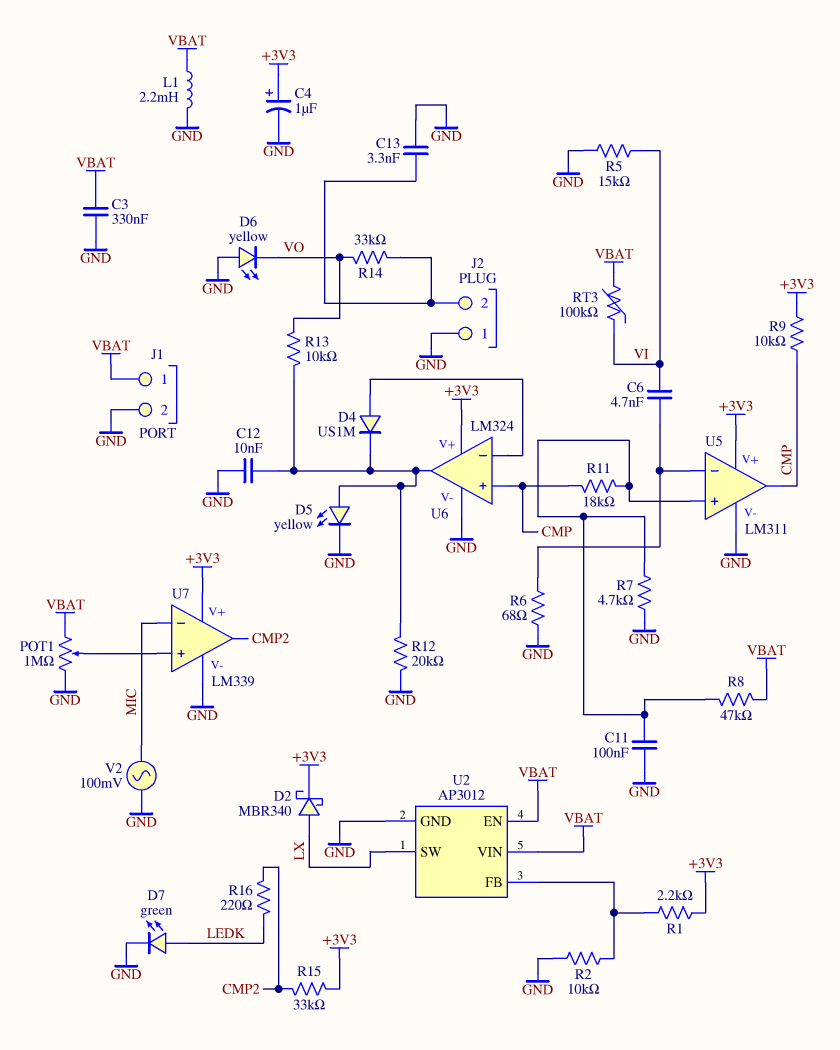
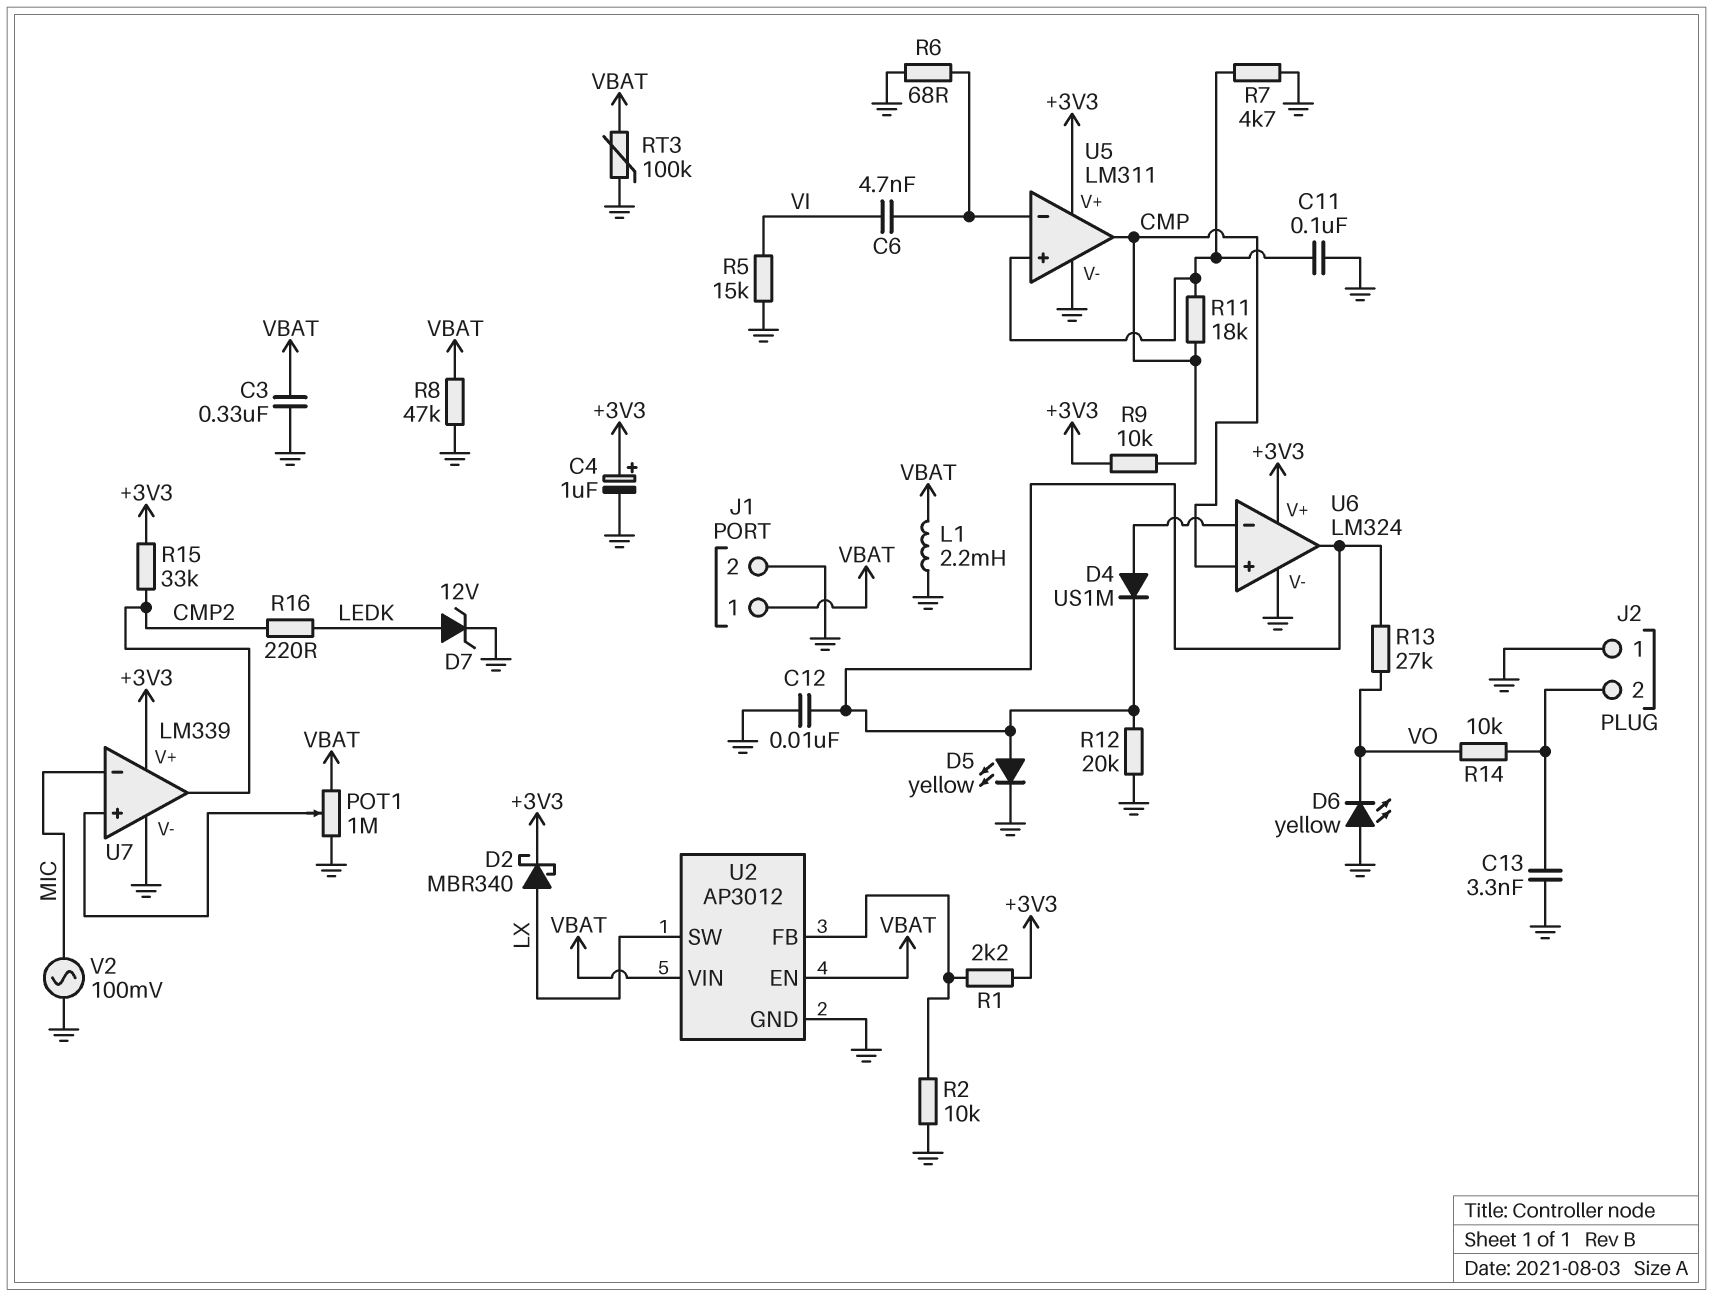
D7: LED green (A LEDK, K GND) -> zener 12V (A LEDK, K GND)
R8: 47k (U5/in+, VBAT) -> 47k (GND, VBAT)
R13: 10k (U6/out, VO) -> 27k (U6/out, VO)
R14: 33k (J2/2, VO) -> 10k (J2/2, VO)
RT3: 100k (VBAT, VI) -> 100k (GND, VBAT)

